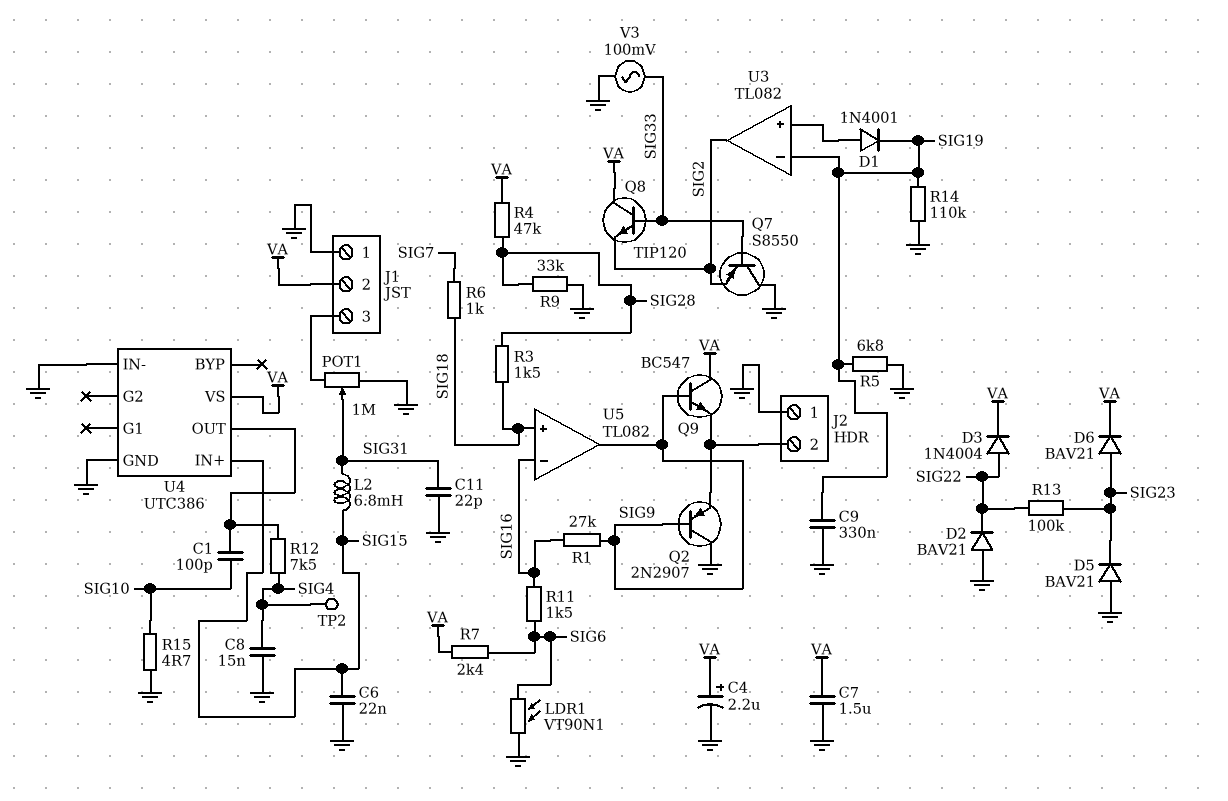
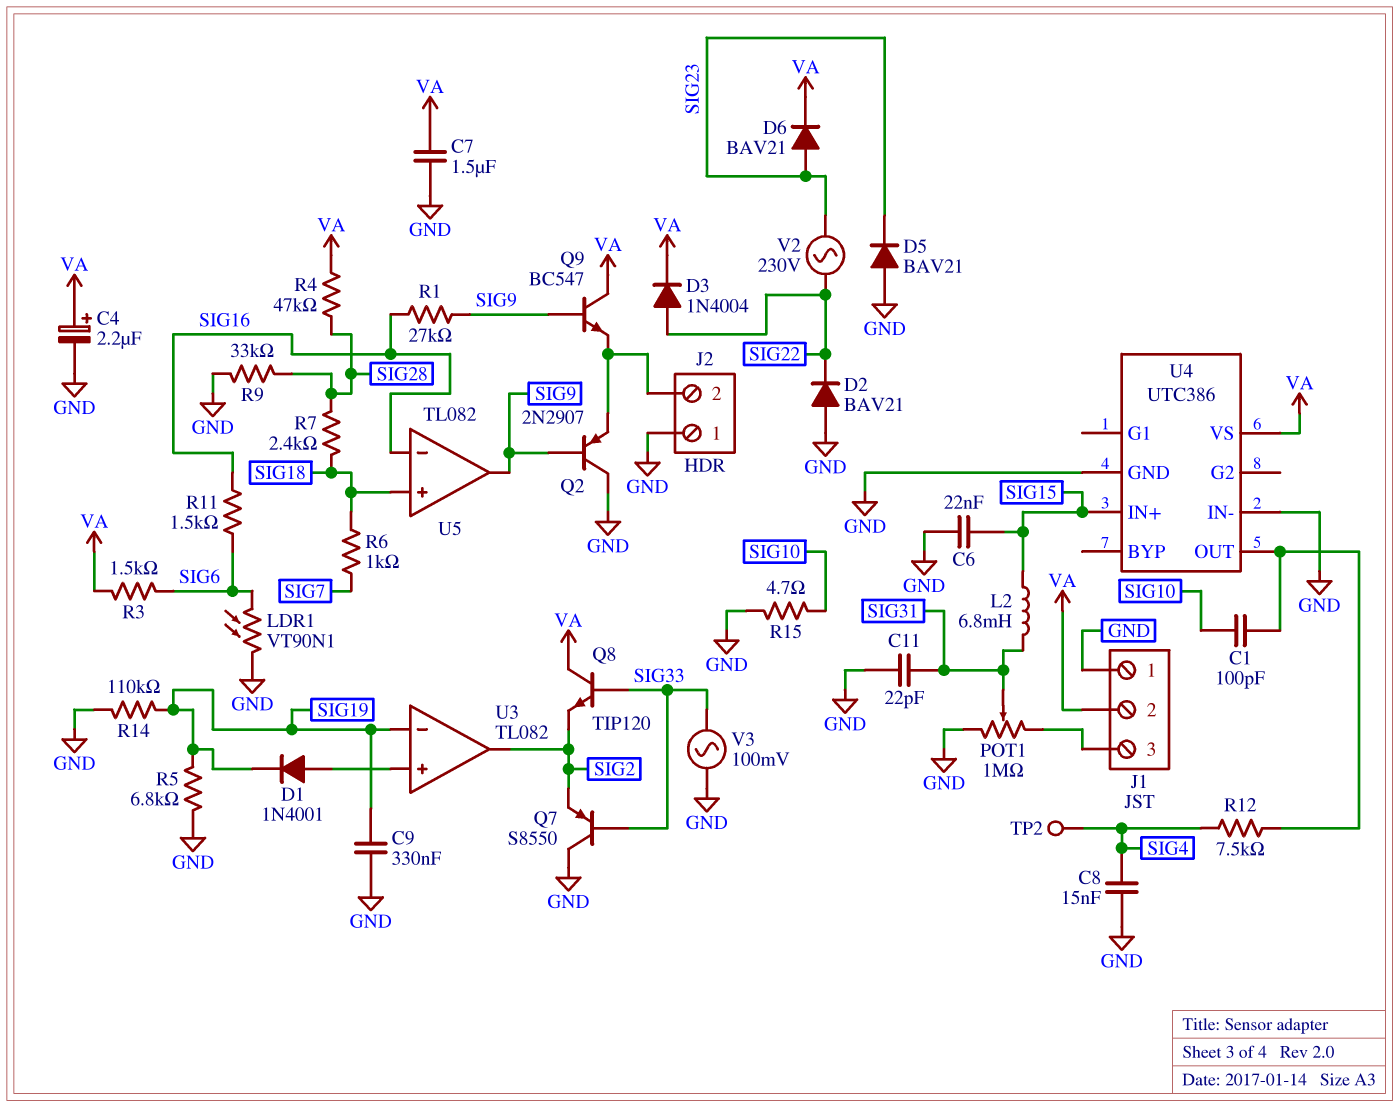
R3: 1.5k (SIG18, SIG28) -> 1.5k (SIG6, VA)
R7: 2.4k (SIG6, VA) -> 2.4k (SIG18, SIG28)
R13: 100k (SIG22, SIG23) -> none
V2: none -> AC 230V (SIG22, SIG23)

